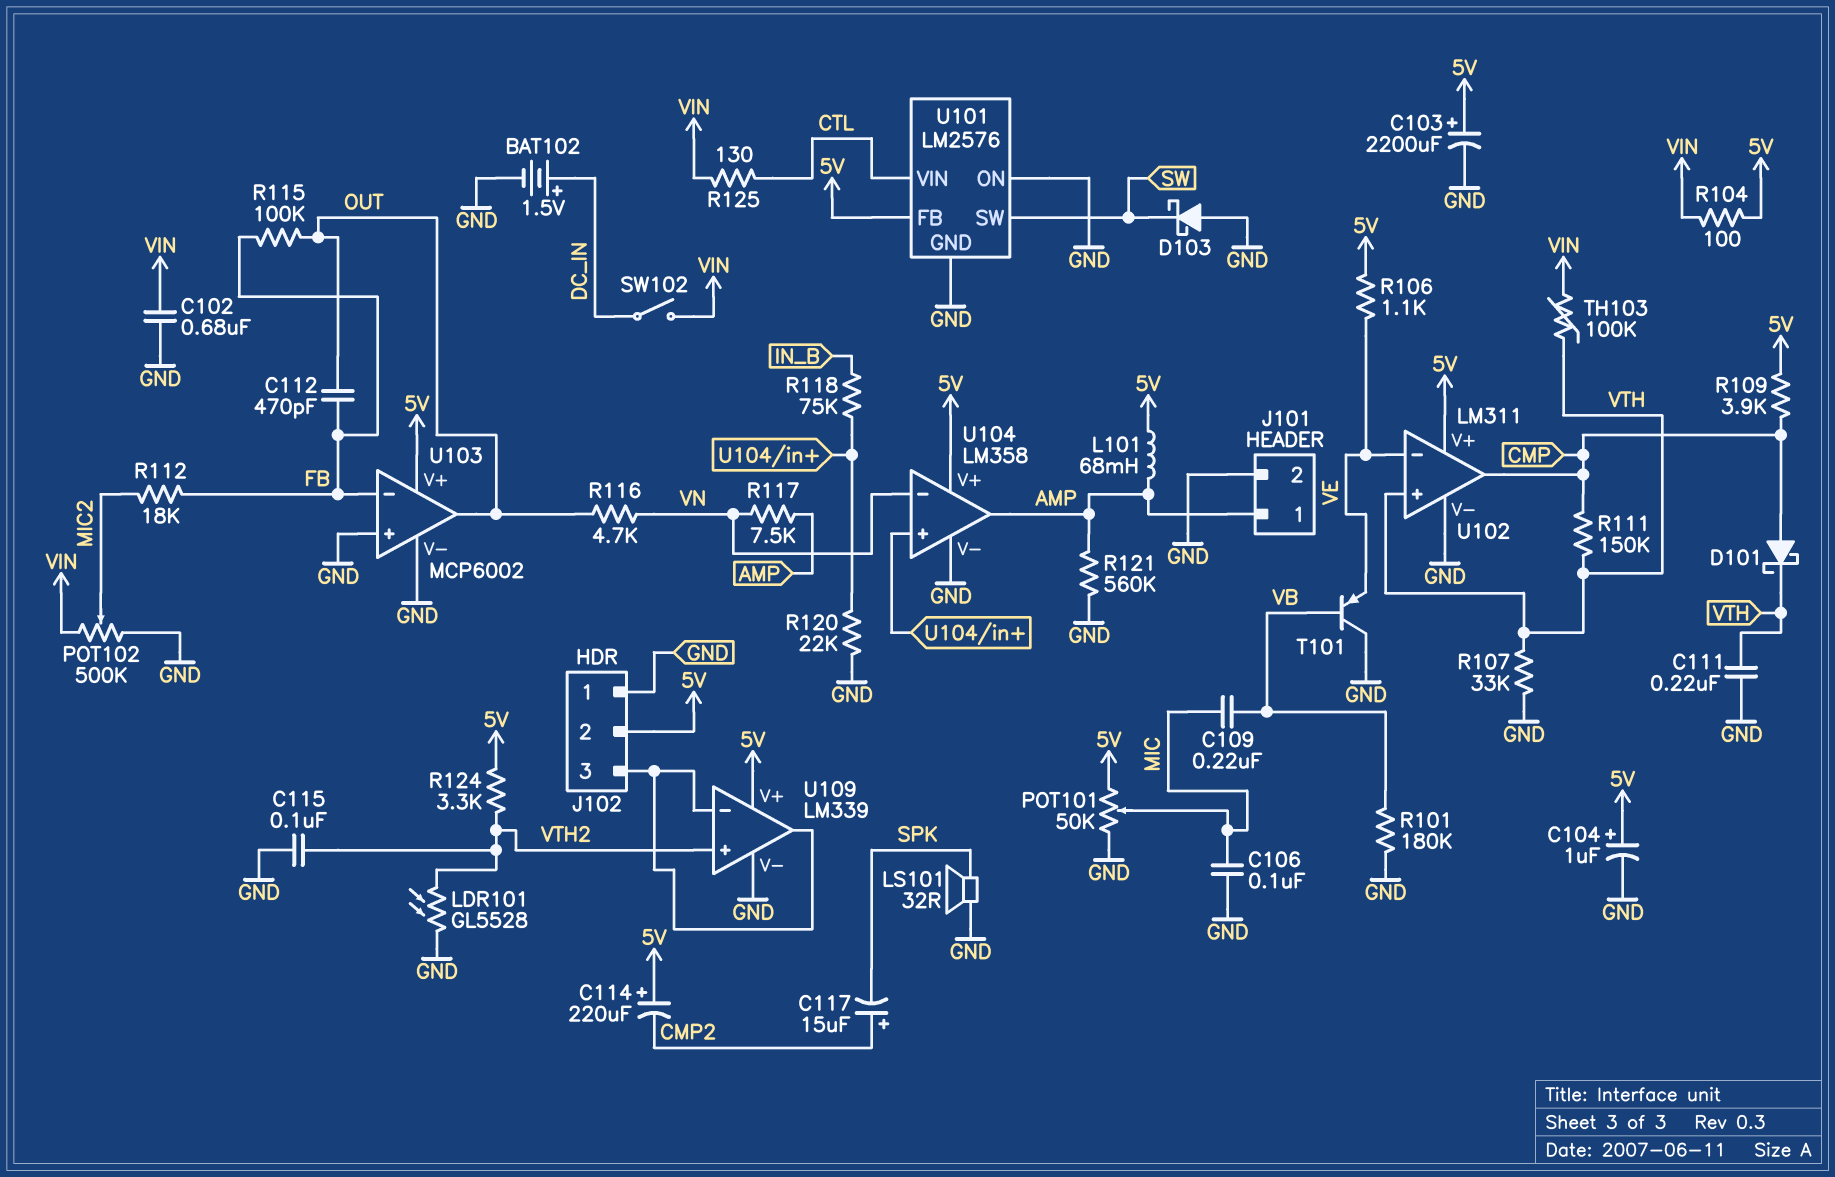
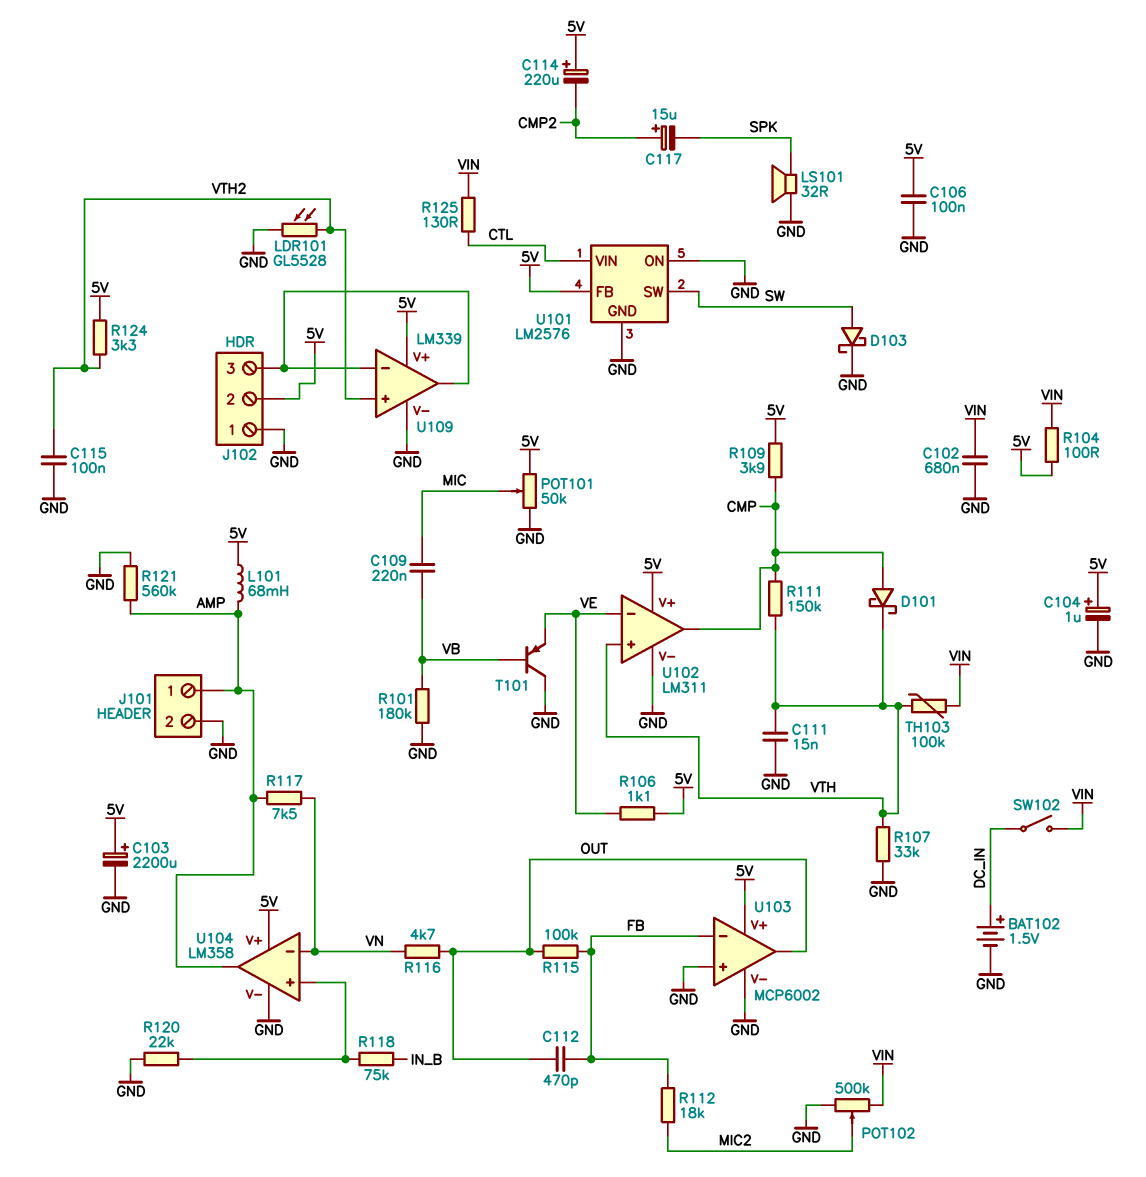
C106: 100nF (GND, MIC) -> 100nF (5V, GND)
C111: 220nF (GND, VTH) -> 15nF (GND, VTH)
D103: schottky (A GND, K SW) -> schottky (A SW, K GND)

